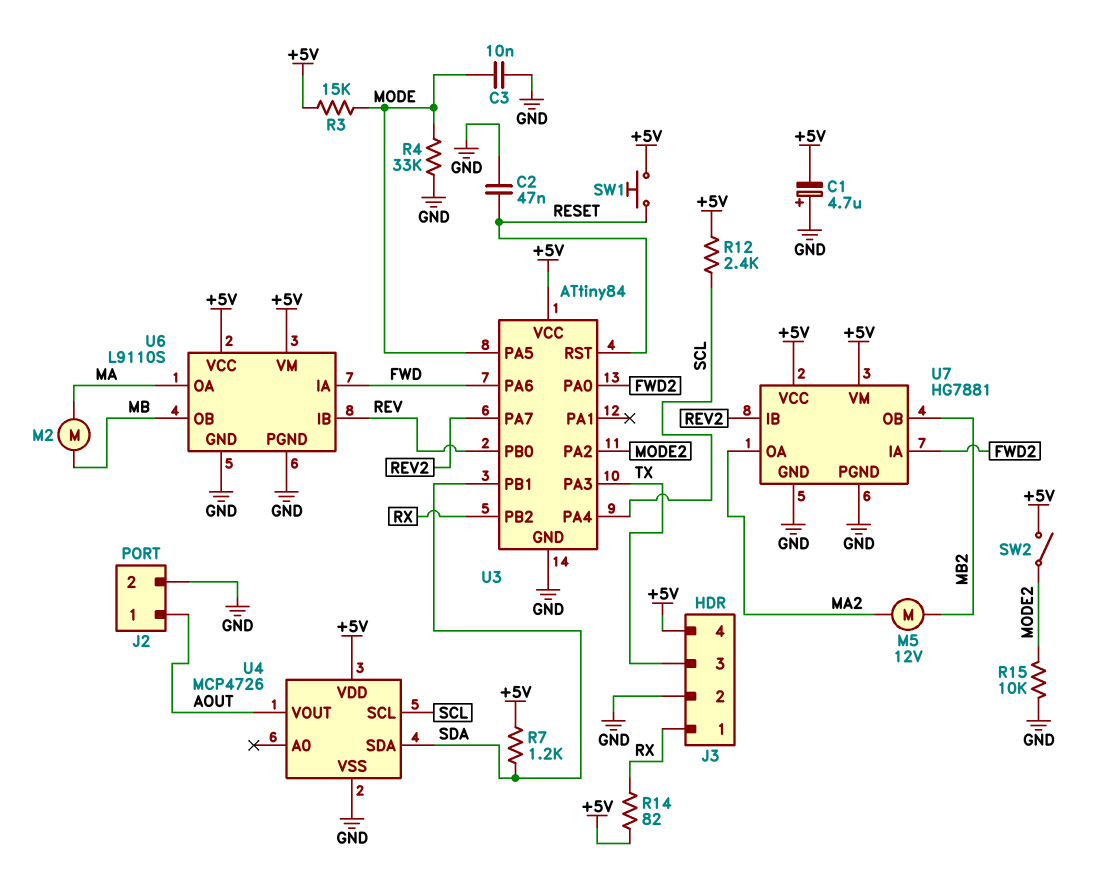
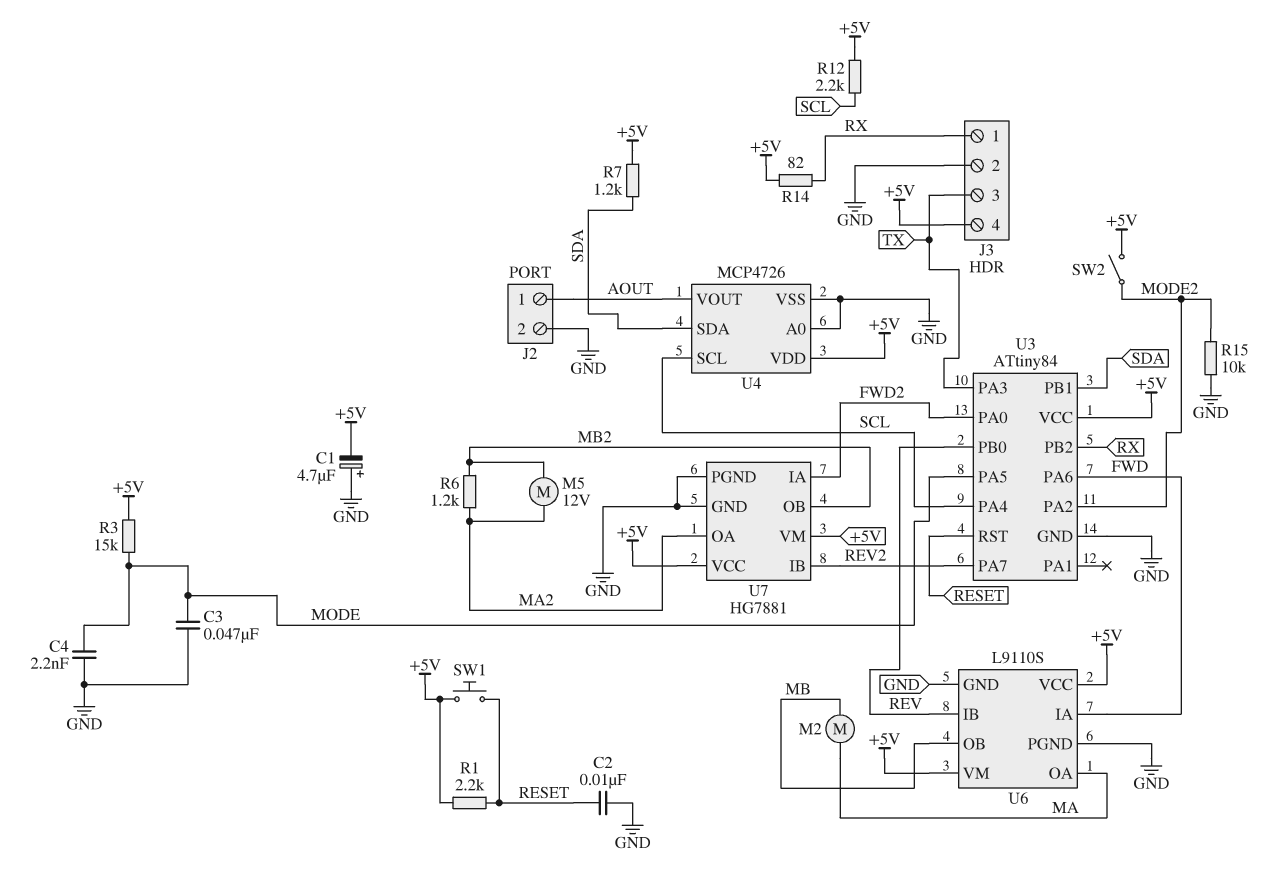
C2: 47nF (GND, RESET) -> 10nF (GND, RESET)
C3: 10nF (GND, MODE) -> 47nF (GND, MODE)
C4: none -> 2.2nF (GND, MODE)
R1: none -> 2.2k (+5V, RESET)
R4: 33k (GND, MODE) -> none
R6: none -> 1.2k (MA2, MB2)
R12: 2.4k (+5V, SCL) -> 2.2k (+5V, SCL)
U4 pin A0: none -> GND

